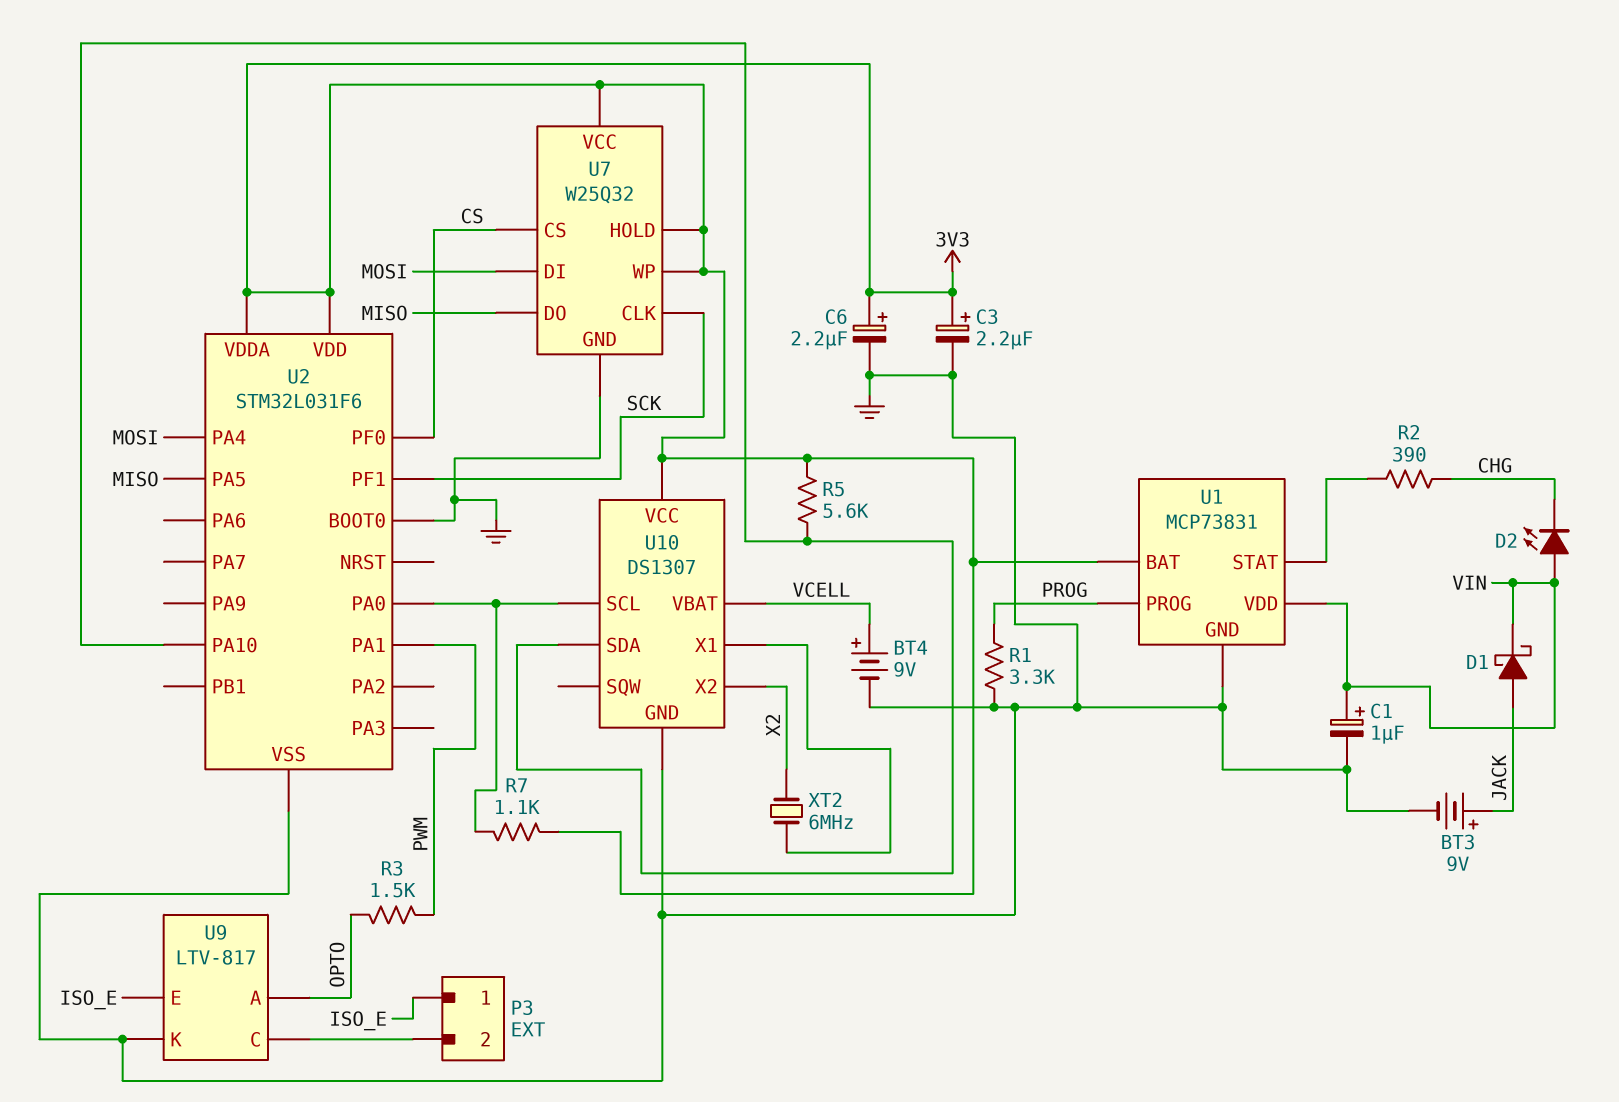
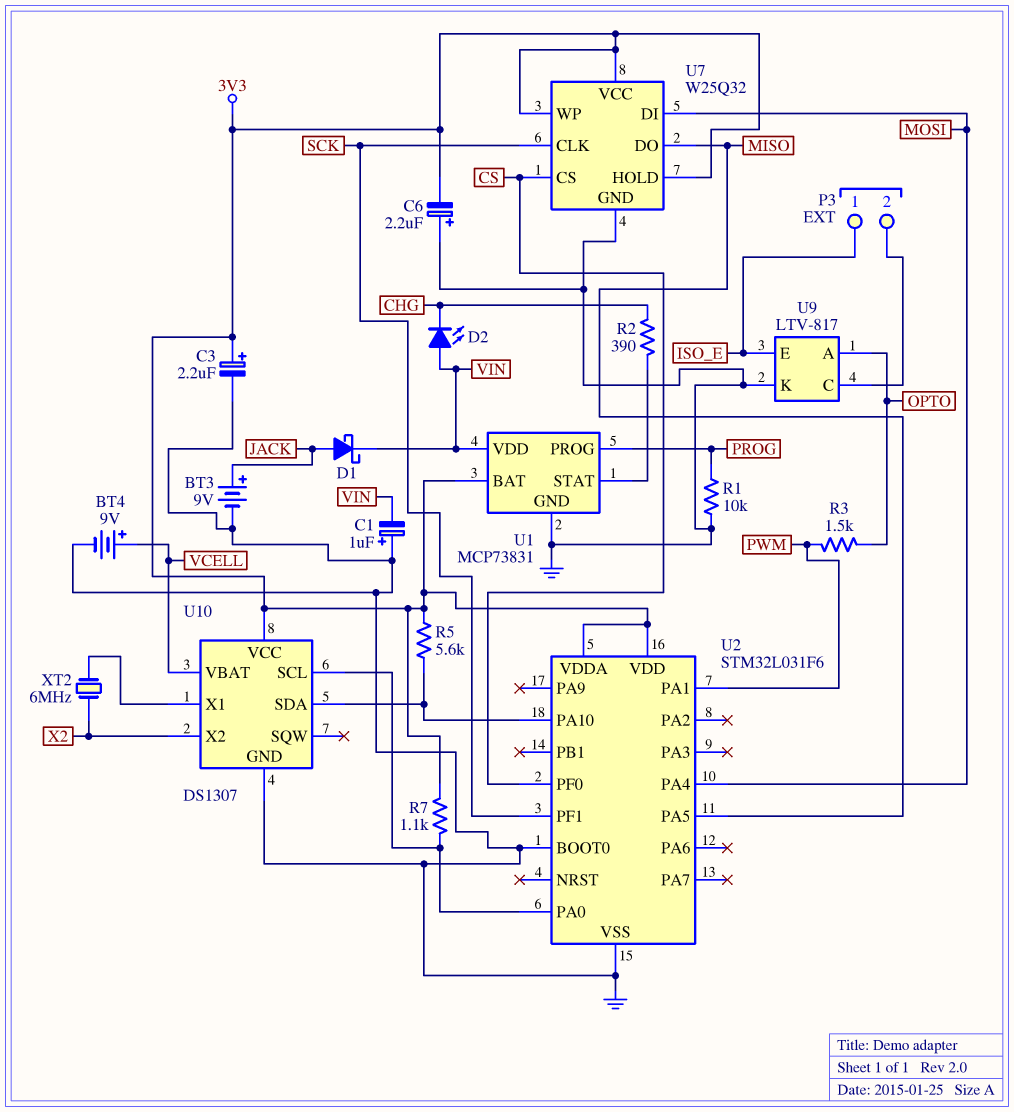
C1: 1uF (plus VIN, minus GND) -> 1uF (plus GND, minus VIN)
C6: 2.2uF (plus 3V3, minus GND) -> 2.2uF (plus GND, minus 3V3)
R1: 3.3k (GND, PROG) -> 10k (GND, PROG)

